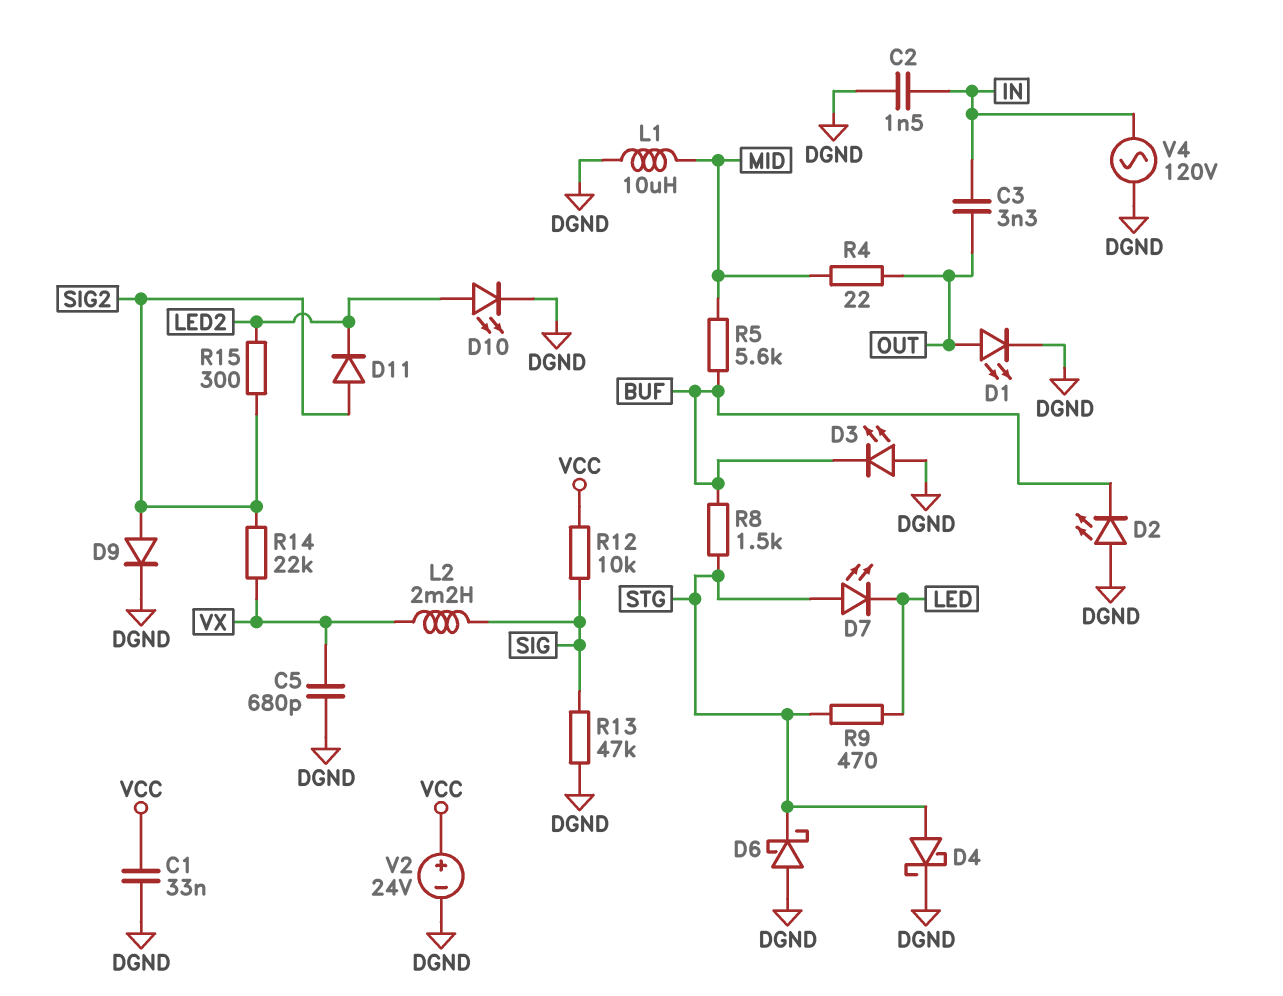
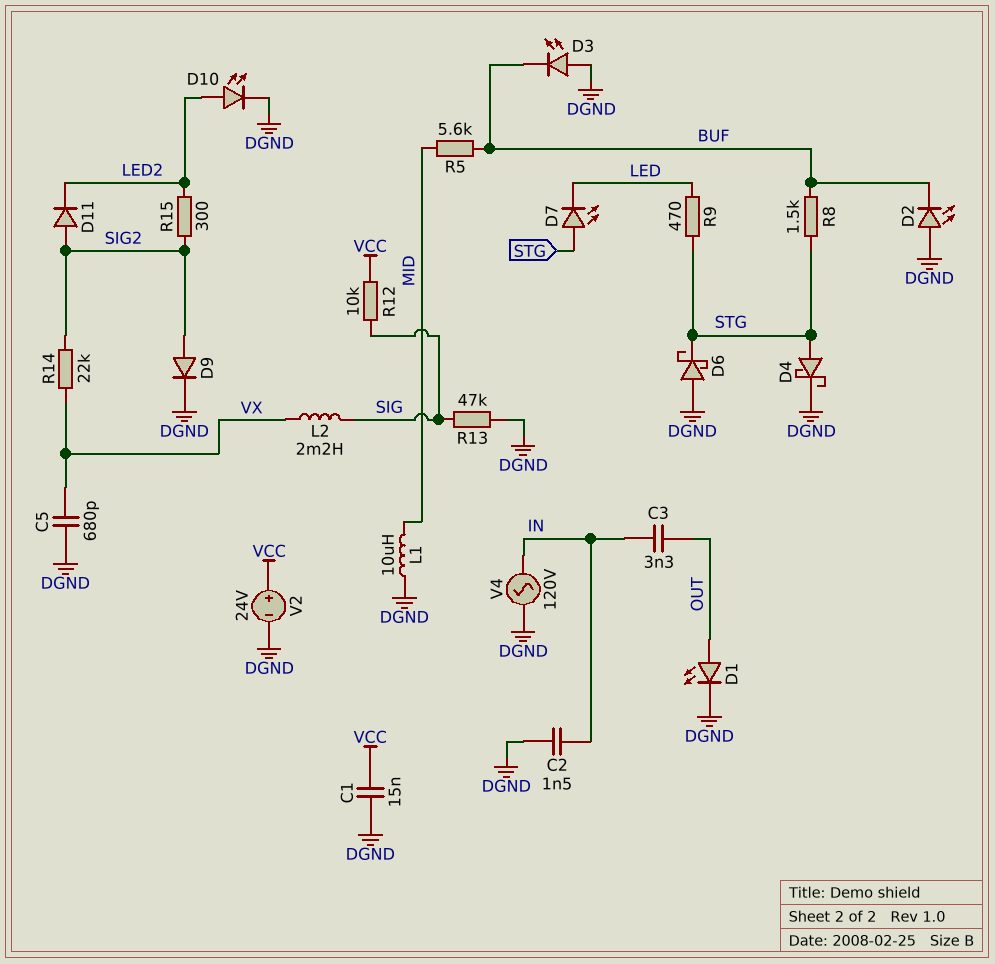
C1: 33nF (DGND, VCC) -> 15nF (DGND, VCC)
R4: 22 (MID, OUT) -> none

